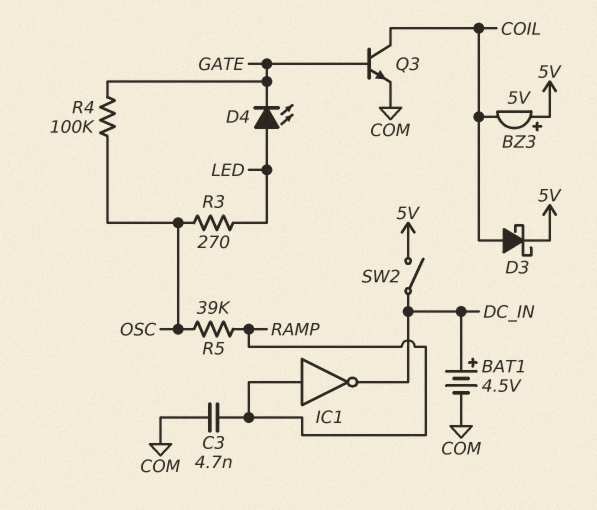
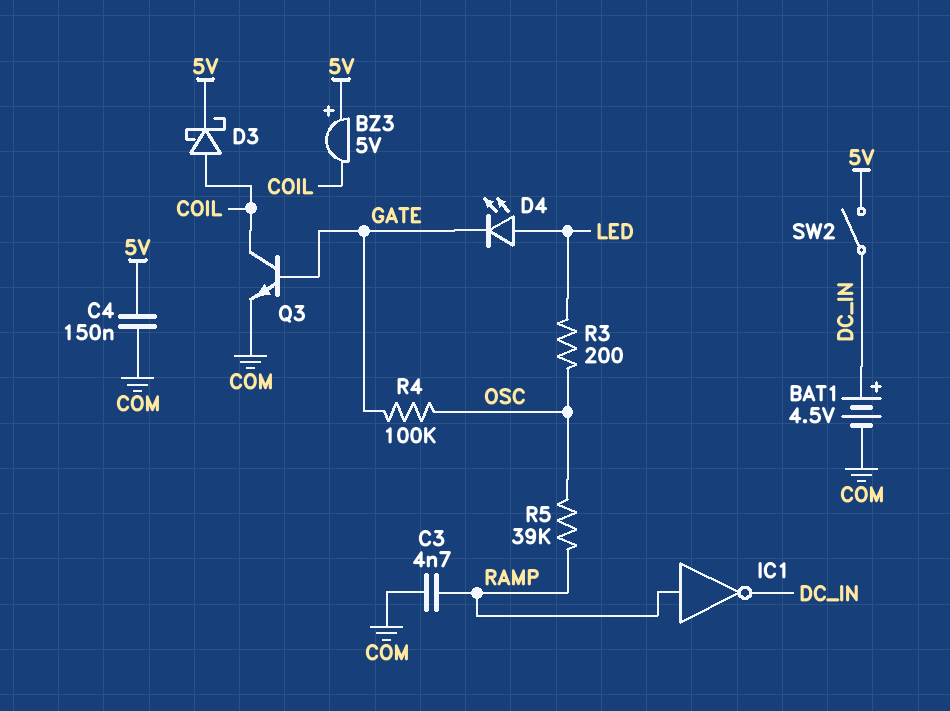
C4: none -> 150nF (5V, COM)
R3: 270 (LED, OSC) -> 200 (LED, OSC)

